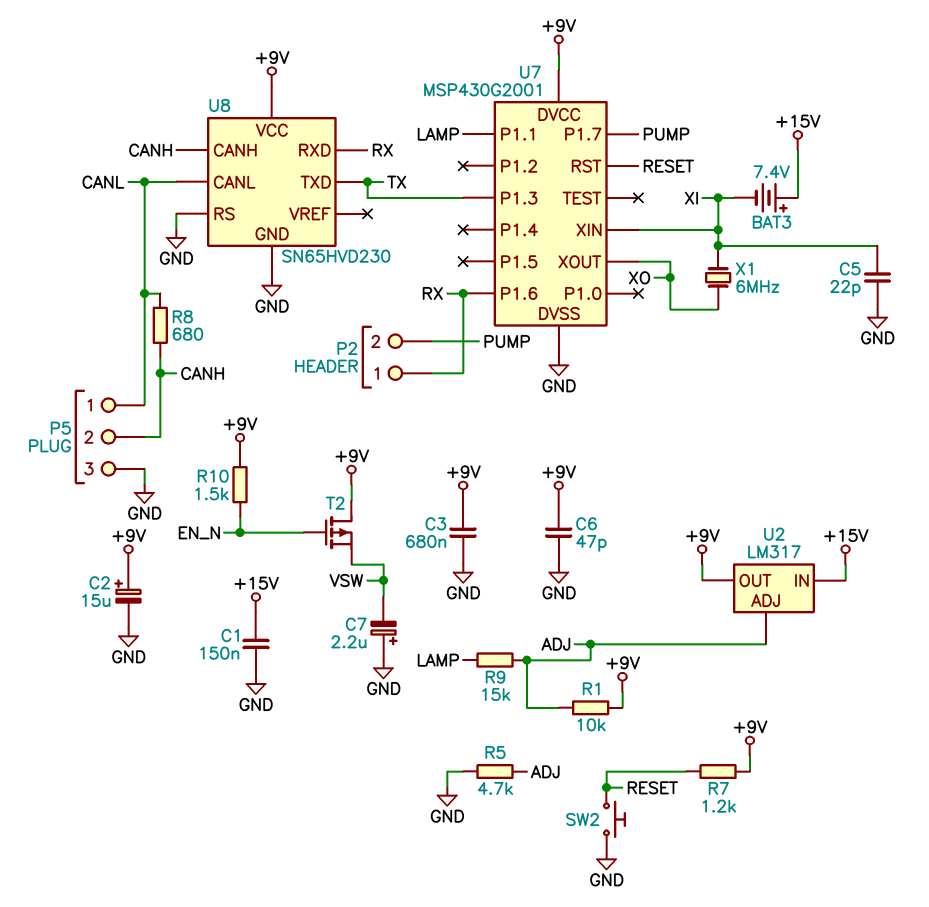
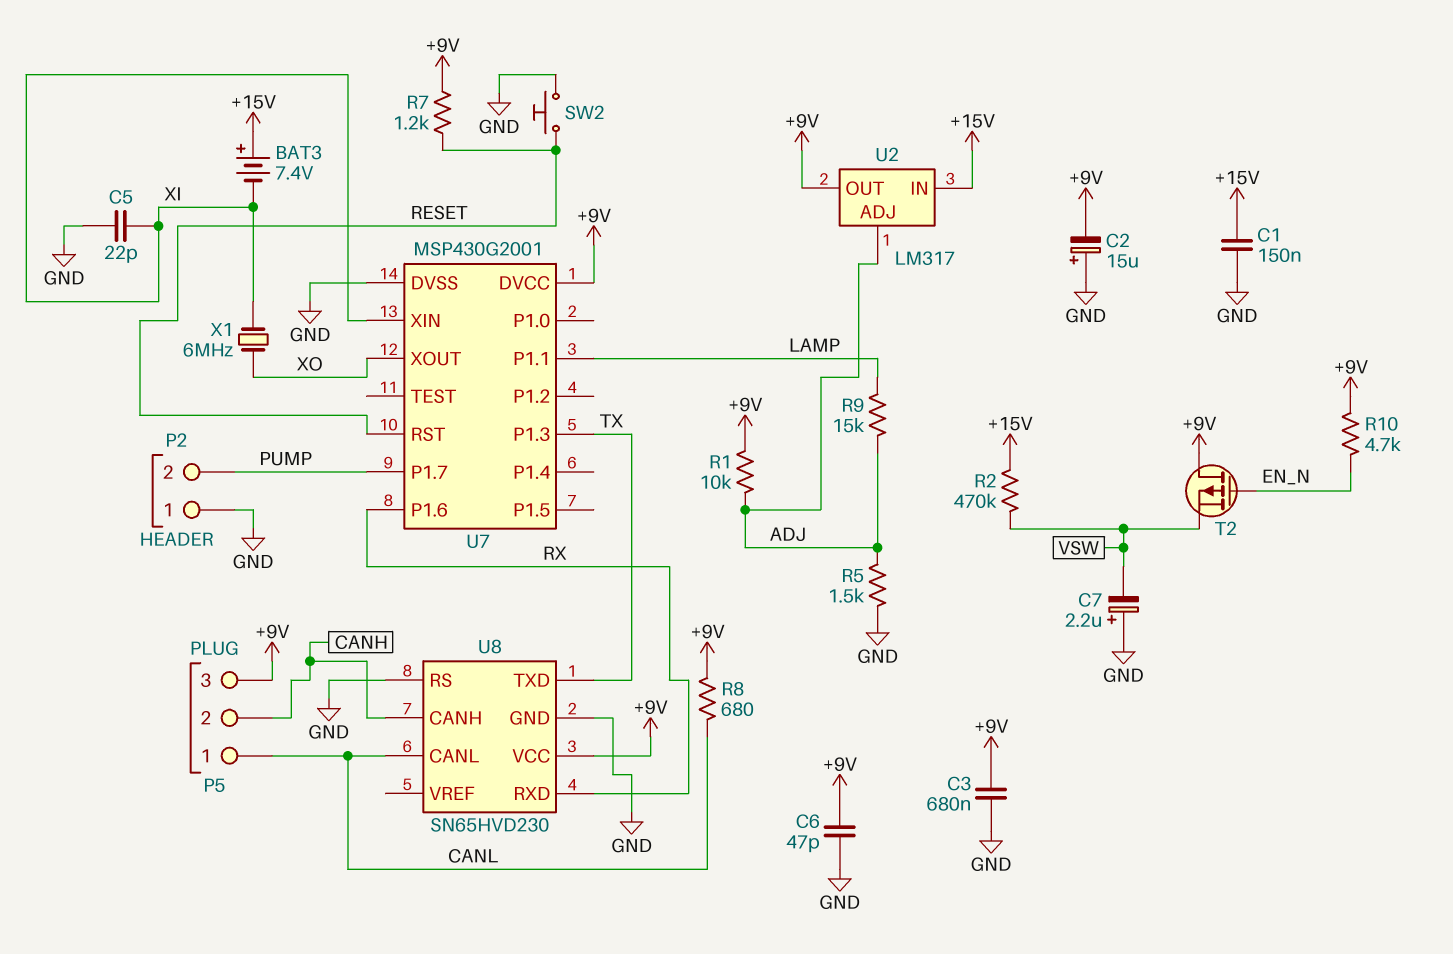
C2: 15uF (plus +9V, minus GND) -> 15uF (plus GND, minus +9V)
P2 pin 1: RX -> GND
P5 pin 3: GND -> +9V
R2: none -> 470k (+15V, VSW)
R5: 4.7k (ADJ, GND) -> 1.5k (ADJ, GND)
R8: 680 (CANH, CANL) -> 680 (+9V, CANL)
R10: 1.5k (+9V, EN_N) -> 4.7k (+9V, EN_N)

